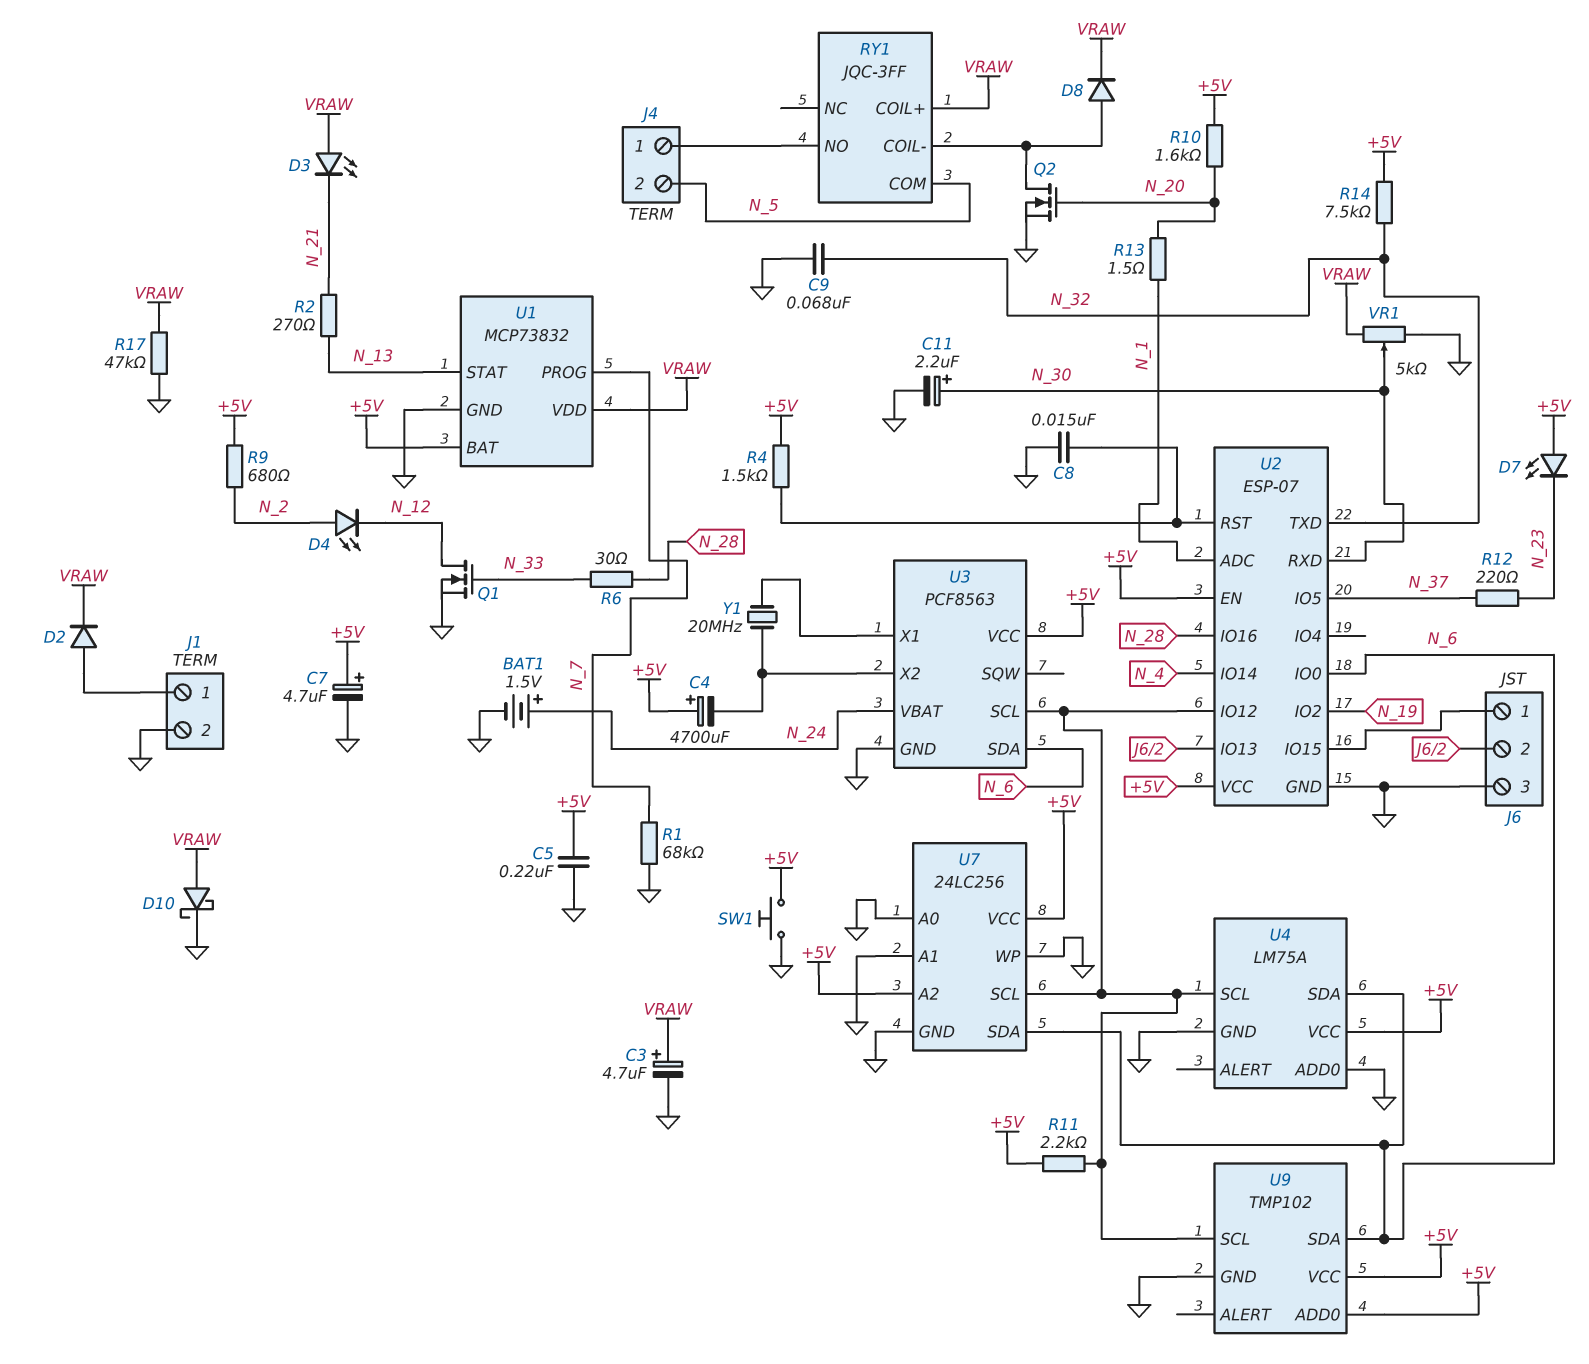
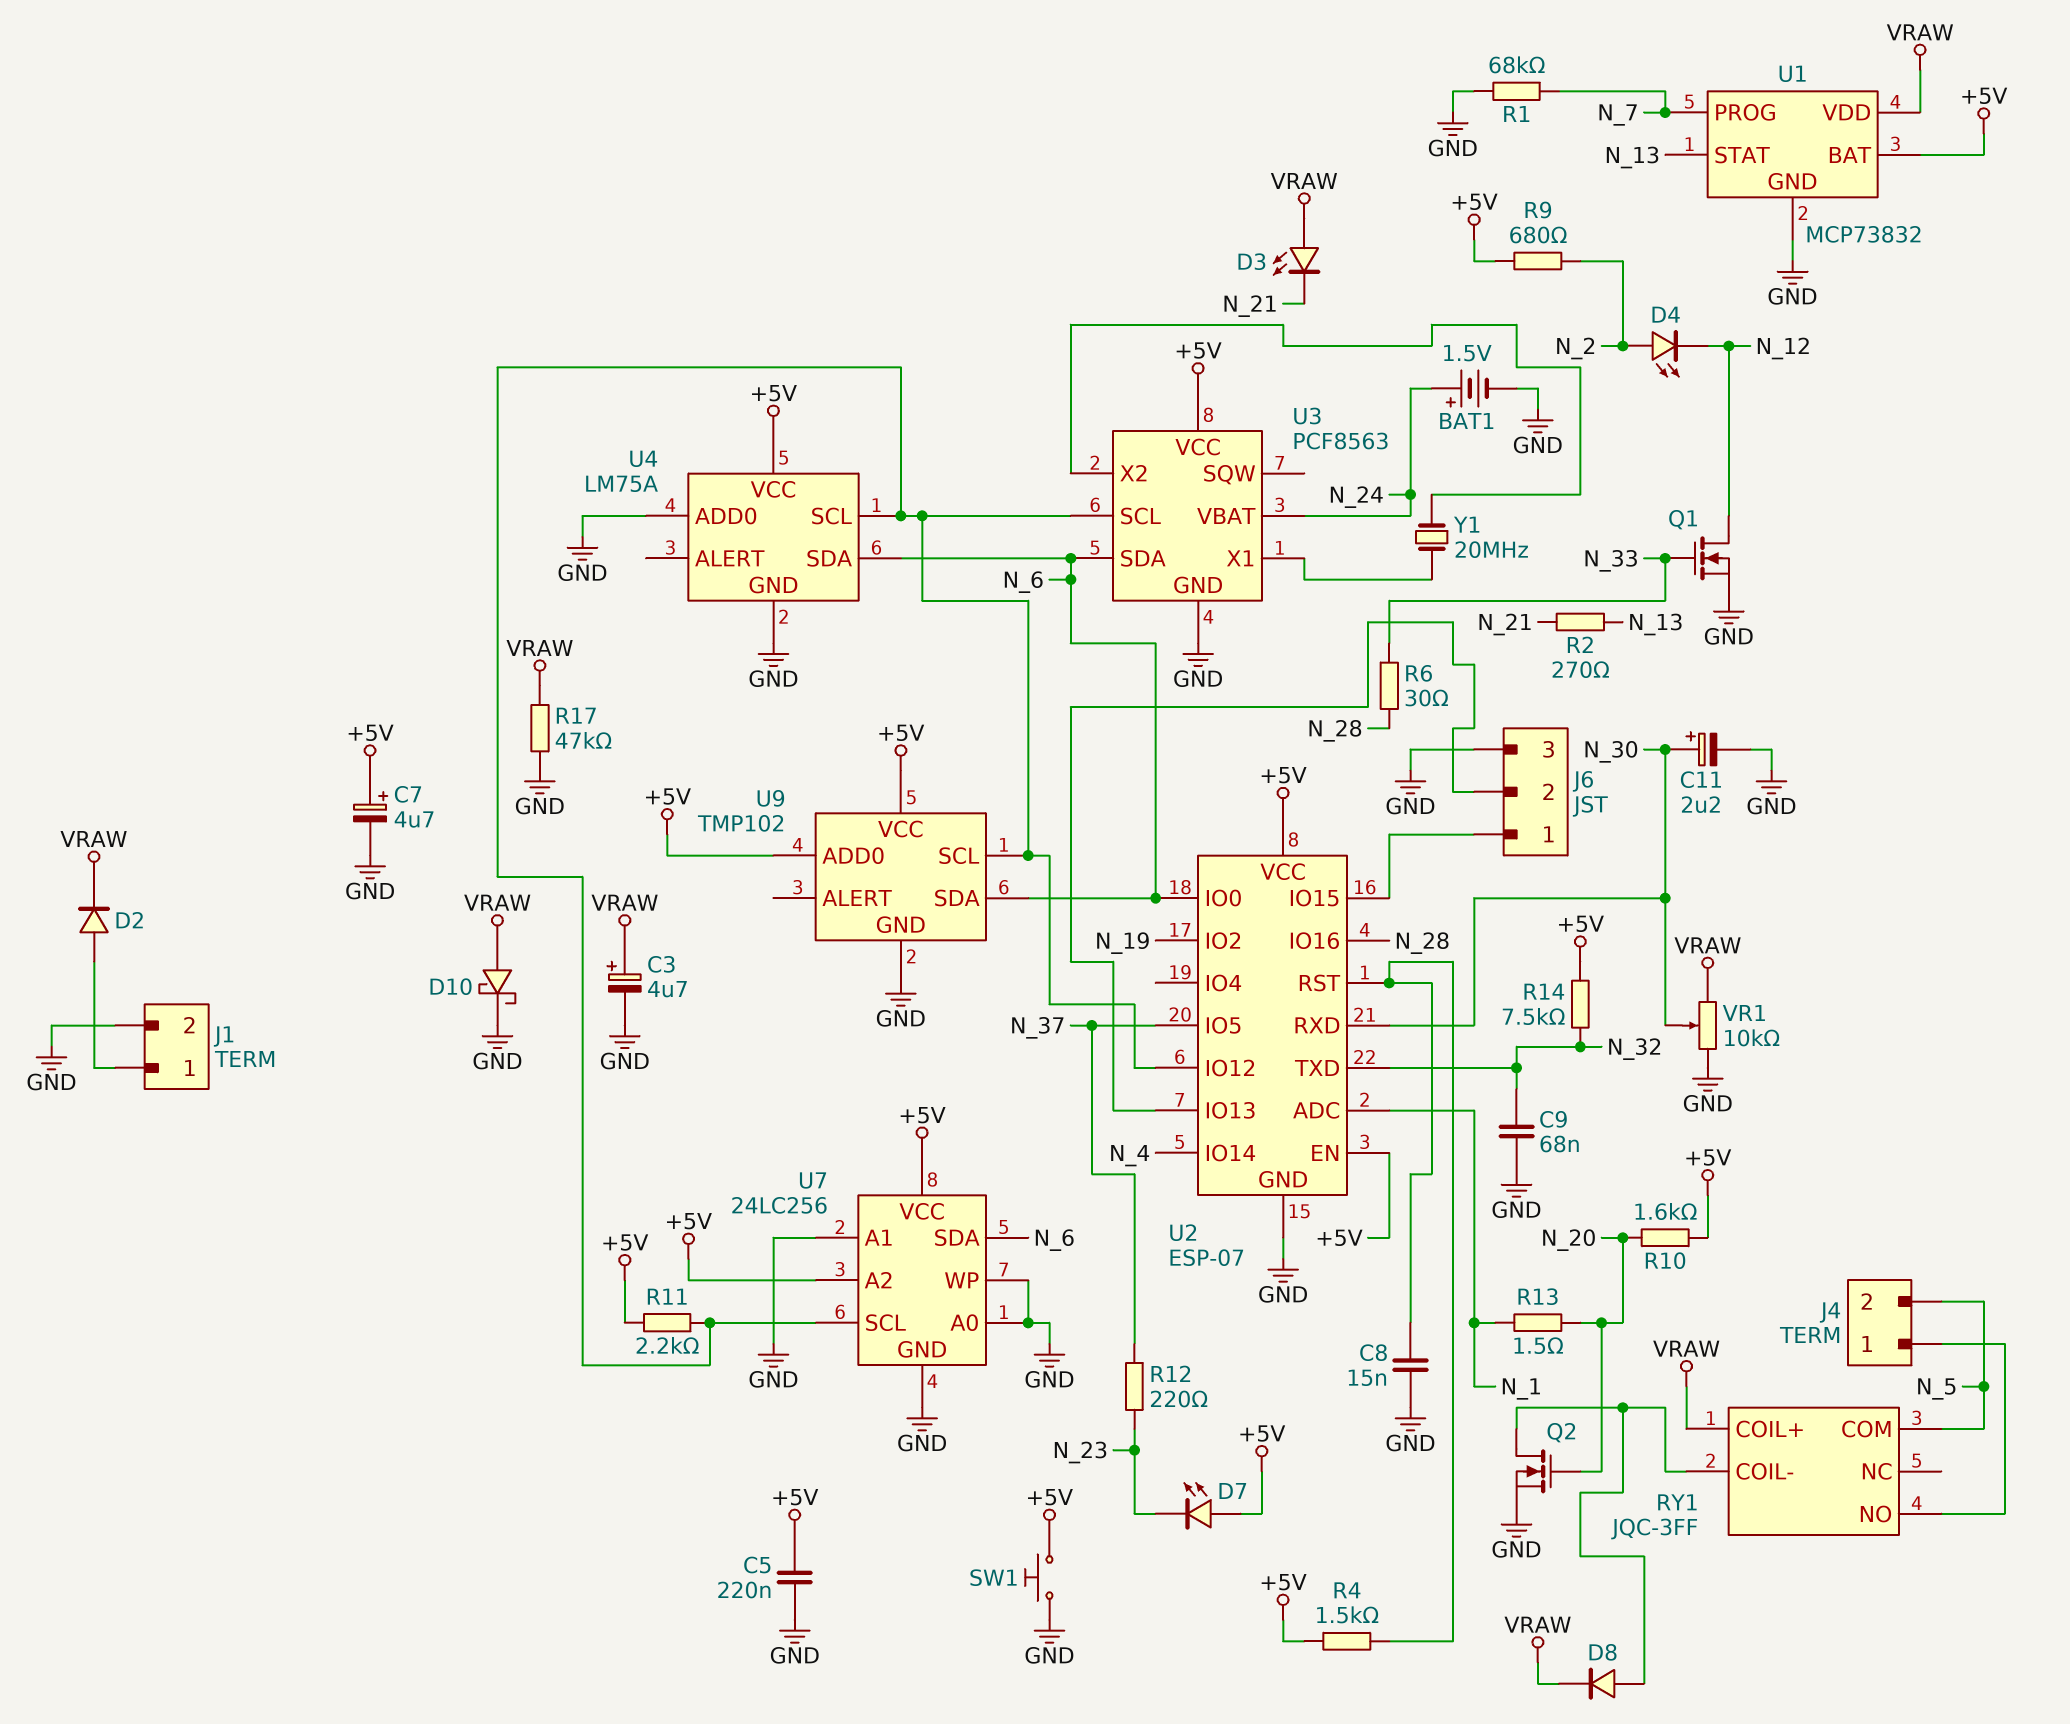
C4: 4700uF (plus +5V, minus U3/X2) -> none
VR1: 5k (GND, VRAW, wiper N_30) -> 10k (GND, VRAW, wiper N_30)

